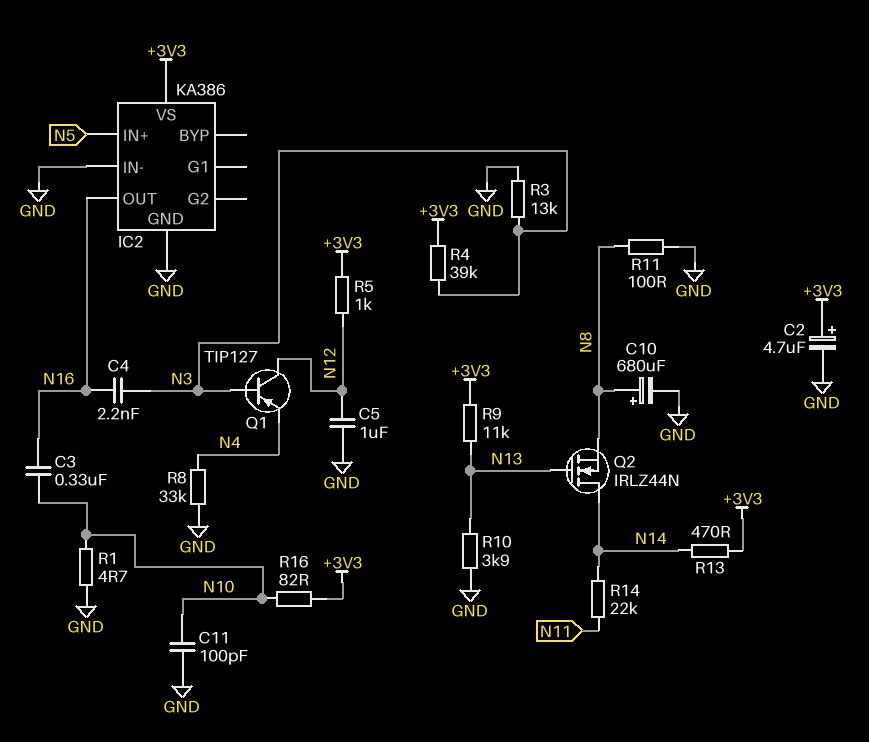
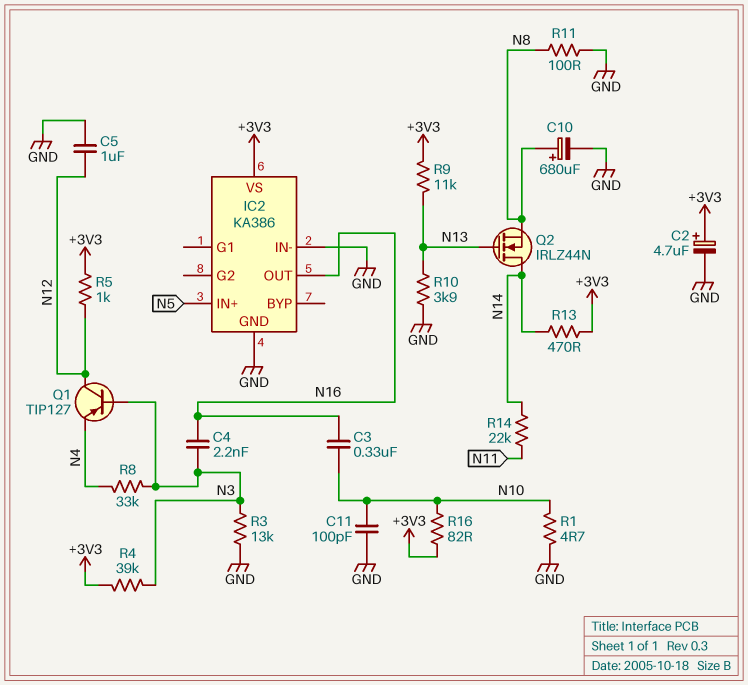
R8: 33k (GND, N4) -> 33k (N3, N4)

